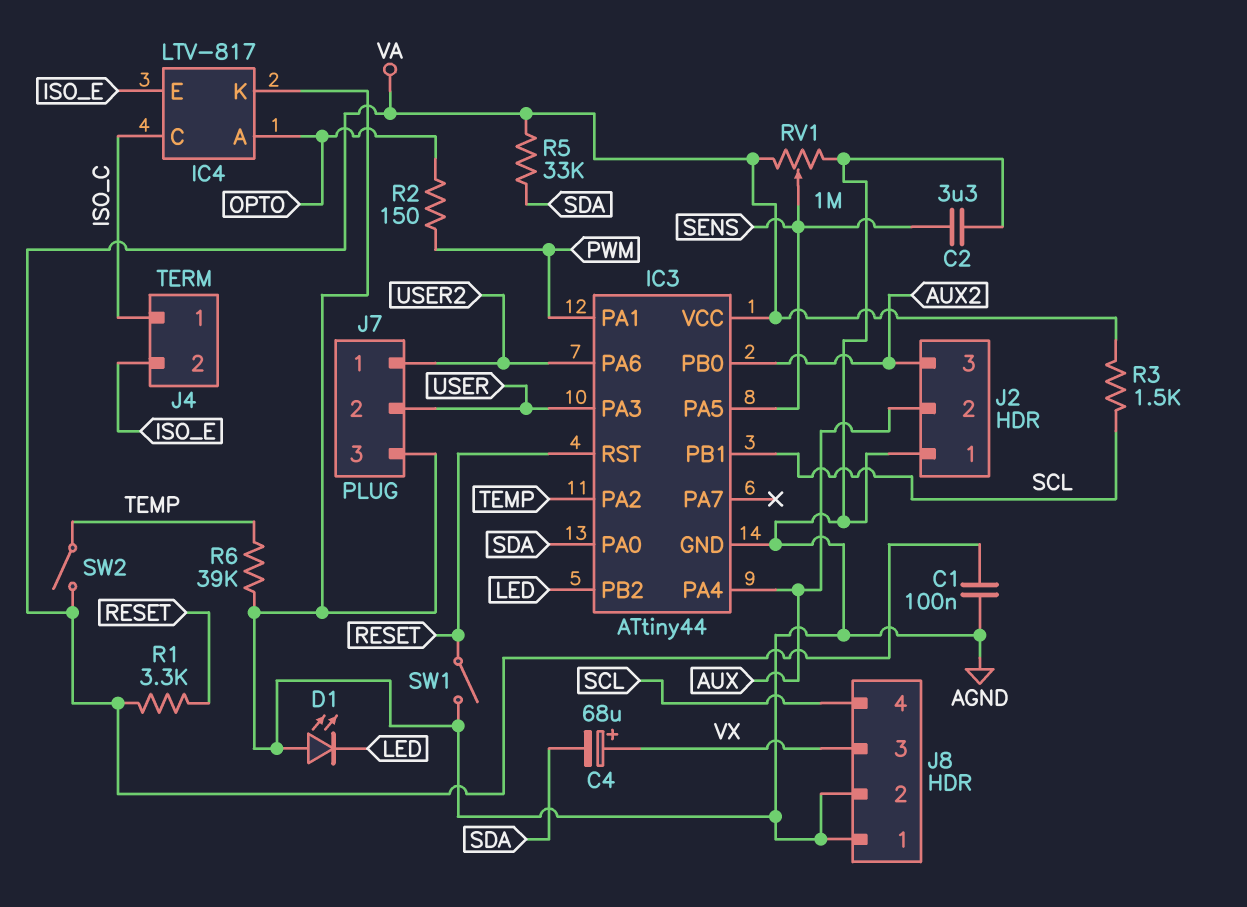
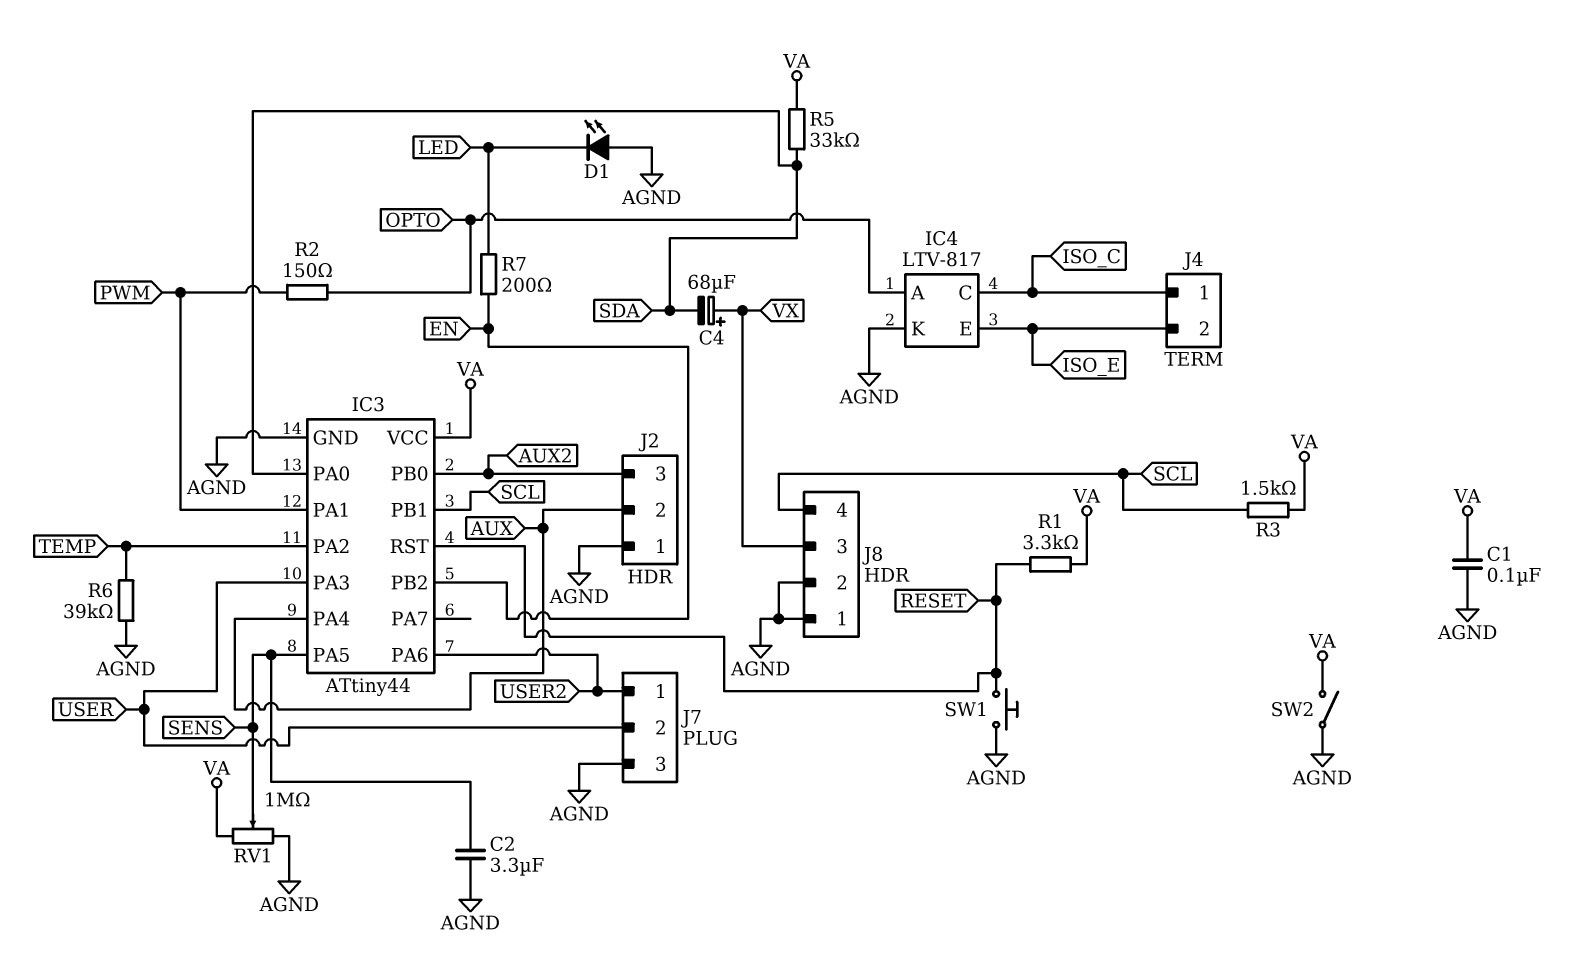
IC3 pin PB2: LED -> EN
R7: none -> 200 (EN, LED)
SW1: switch (AGND, RESET) -> button (AGND, RESET)
SW2: switch (TEMP, VA) -> switch (AGND, VA)

